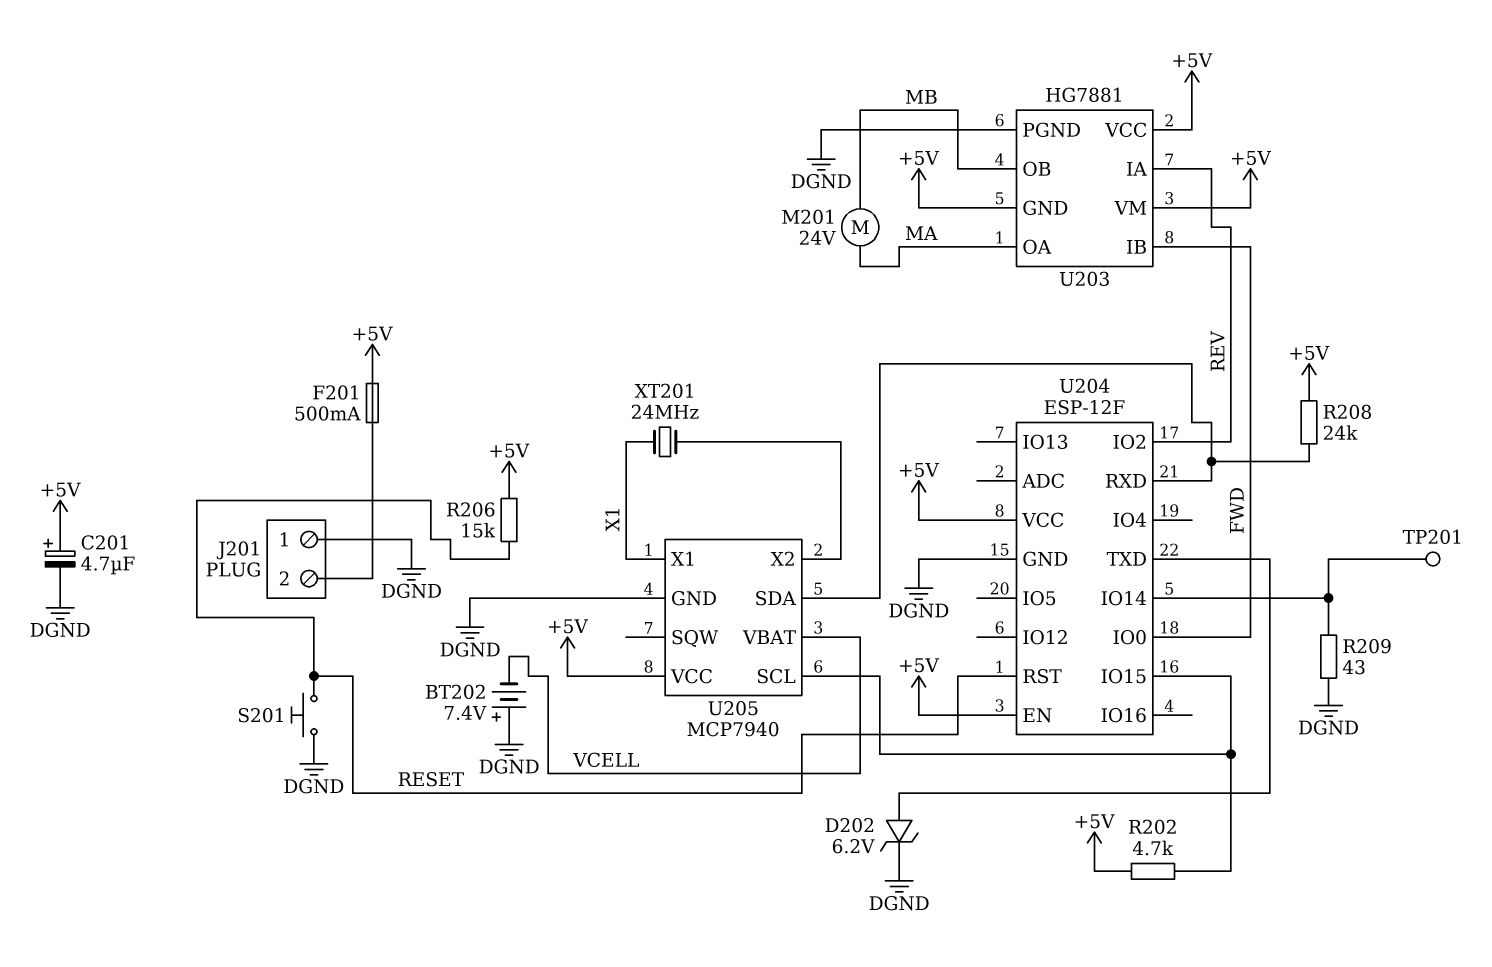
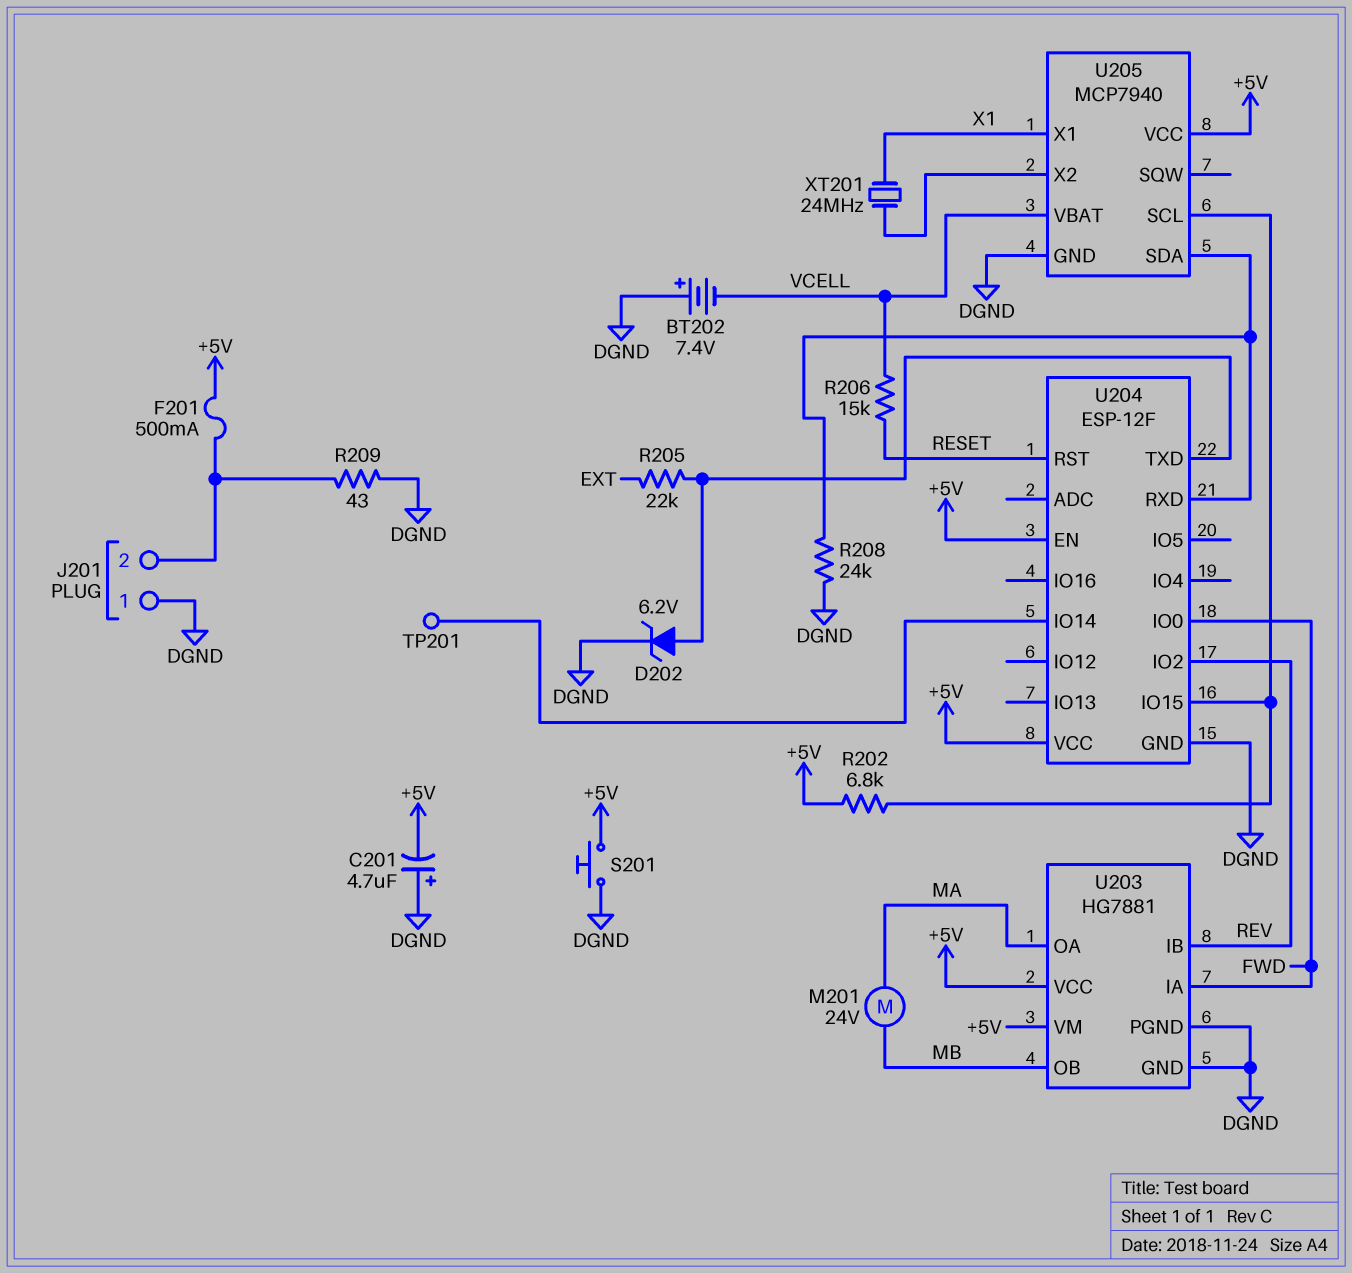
C201: 4.7uF (plus +5V, minus DGND) -> 4.7uF (plus DGND, minus +5V)
R202: 4.7k (+5V, U204/IO15) -> 6.8k (+5V, U204/IO15)
R205: none -> 22k (EXT, U204/TXD)
R206: 15k (+5V, RESET) -> 15k (RESET, VCELL)
R208: 24k (+5V, U204/RXD) -> 24k (DGND, U204/RXD)
R209: 43 (DGND, U204/IO14) -> 43 (DGND, J201/2)
S201: button (DGND, RESET) -> button (+5V, DGND)
U203 pin GND: +5V -> DGND
U203 pin IA: REV -> FWD
U203 pin IB: FWD -> REV

